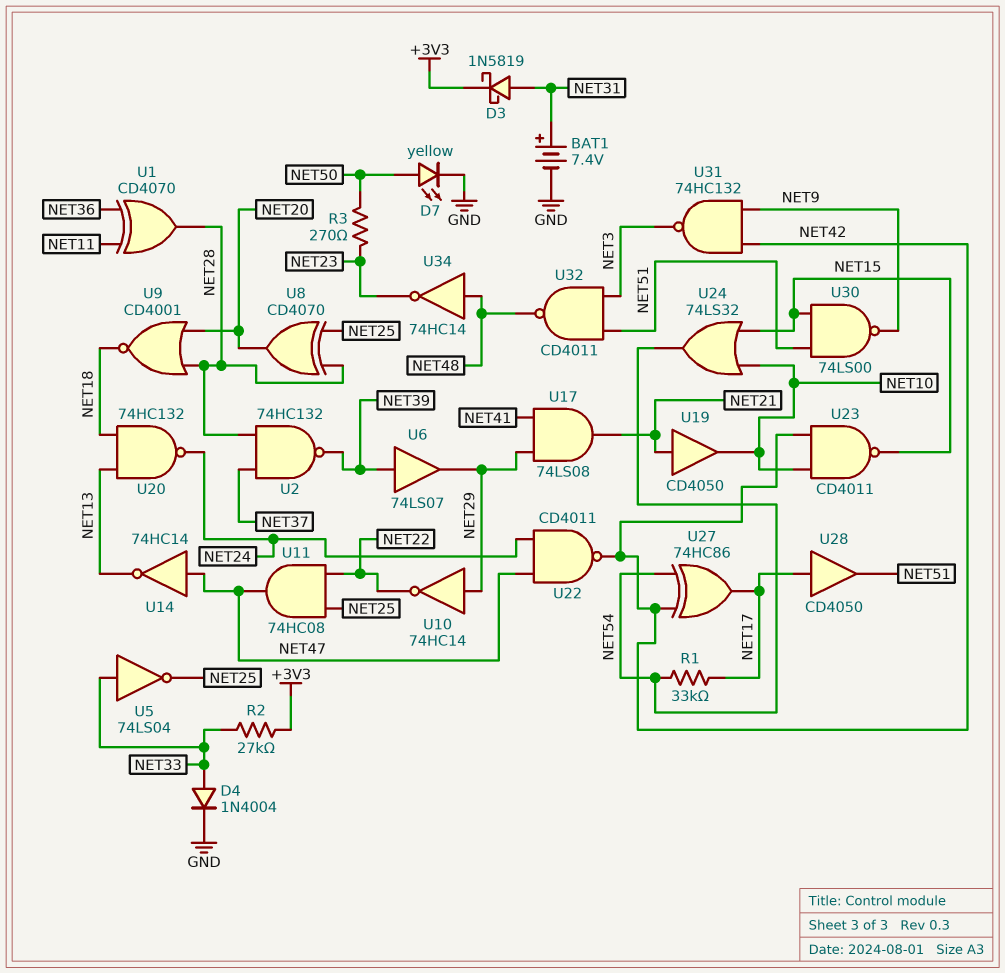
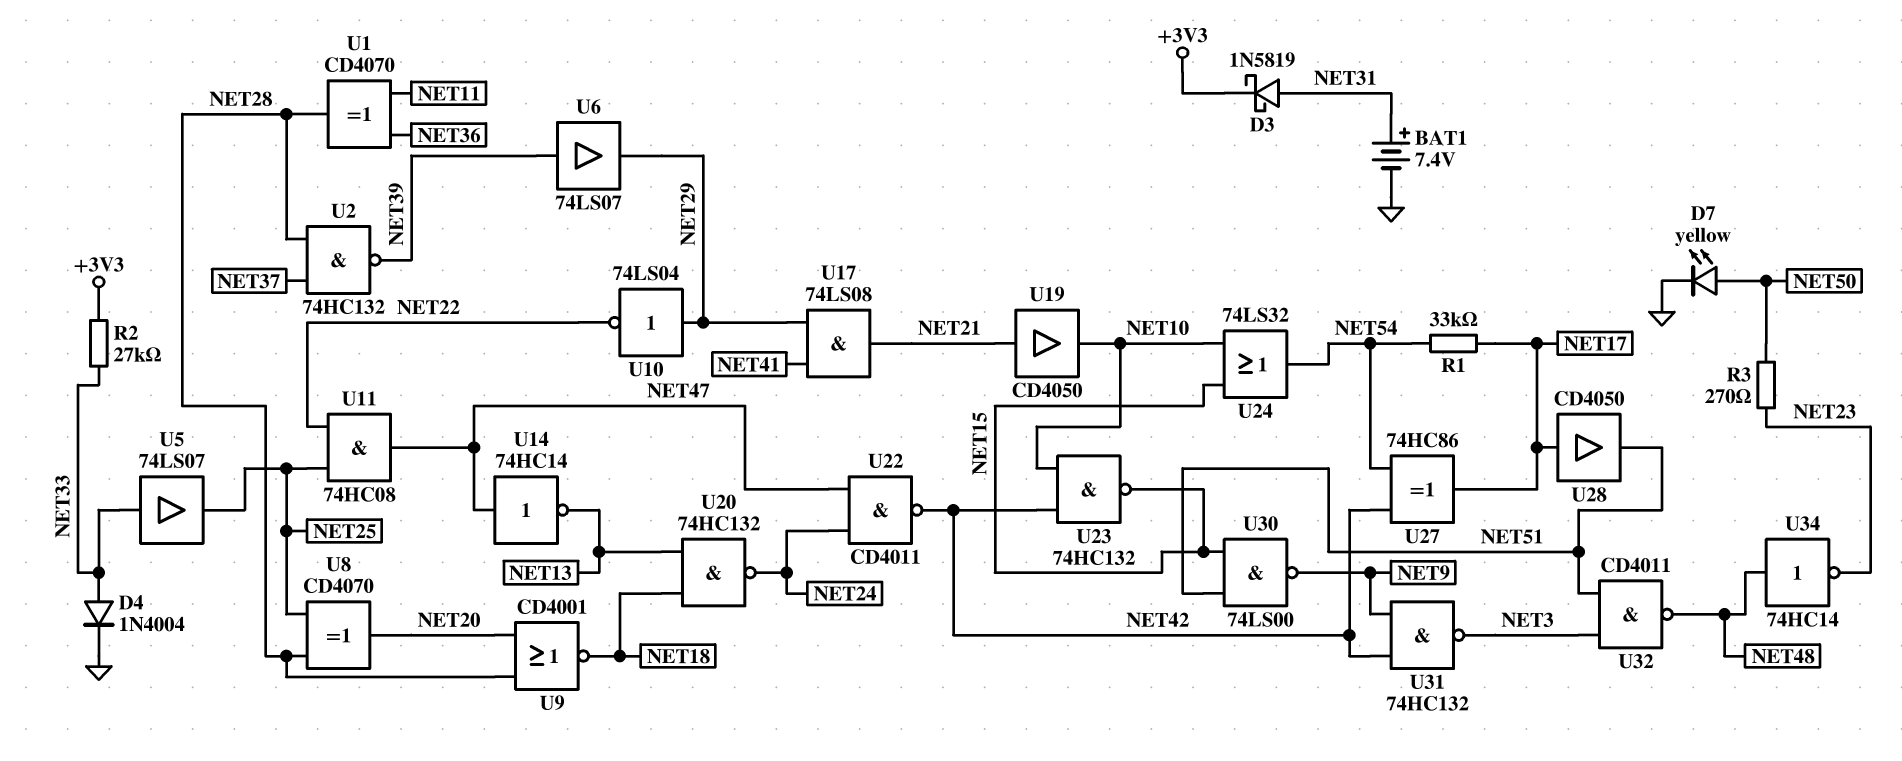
U5: NOT 74LS04 (in NET33, out NET25) -> buffer 74LS07 (in NET33, out NET25)
U10: NOT 74HC14 (in NET29, out NET22) -> NOT 74LS04 (in NET29, out NET22)
U23: NAND CD4011 (in NET10, in NET42, out NET15) -> NAND 74HC132 (in NET10, in NET42, out NET15)

